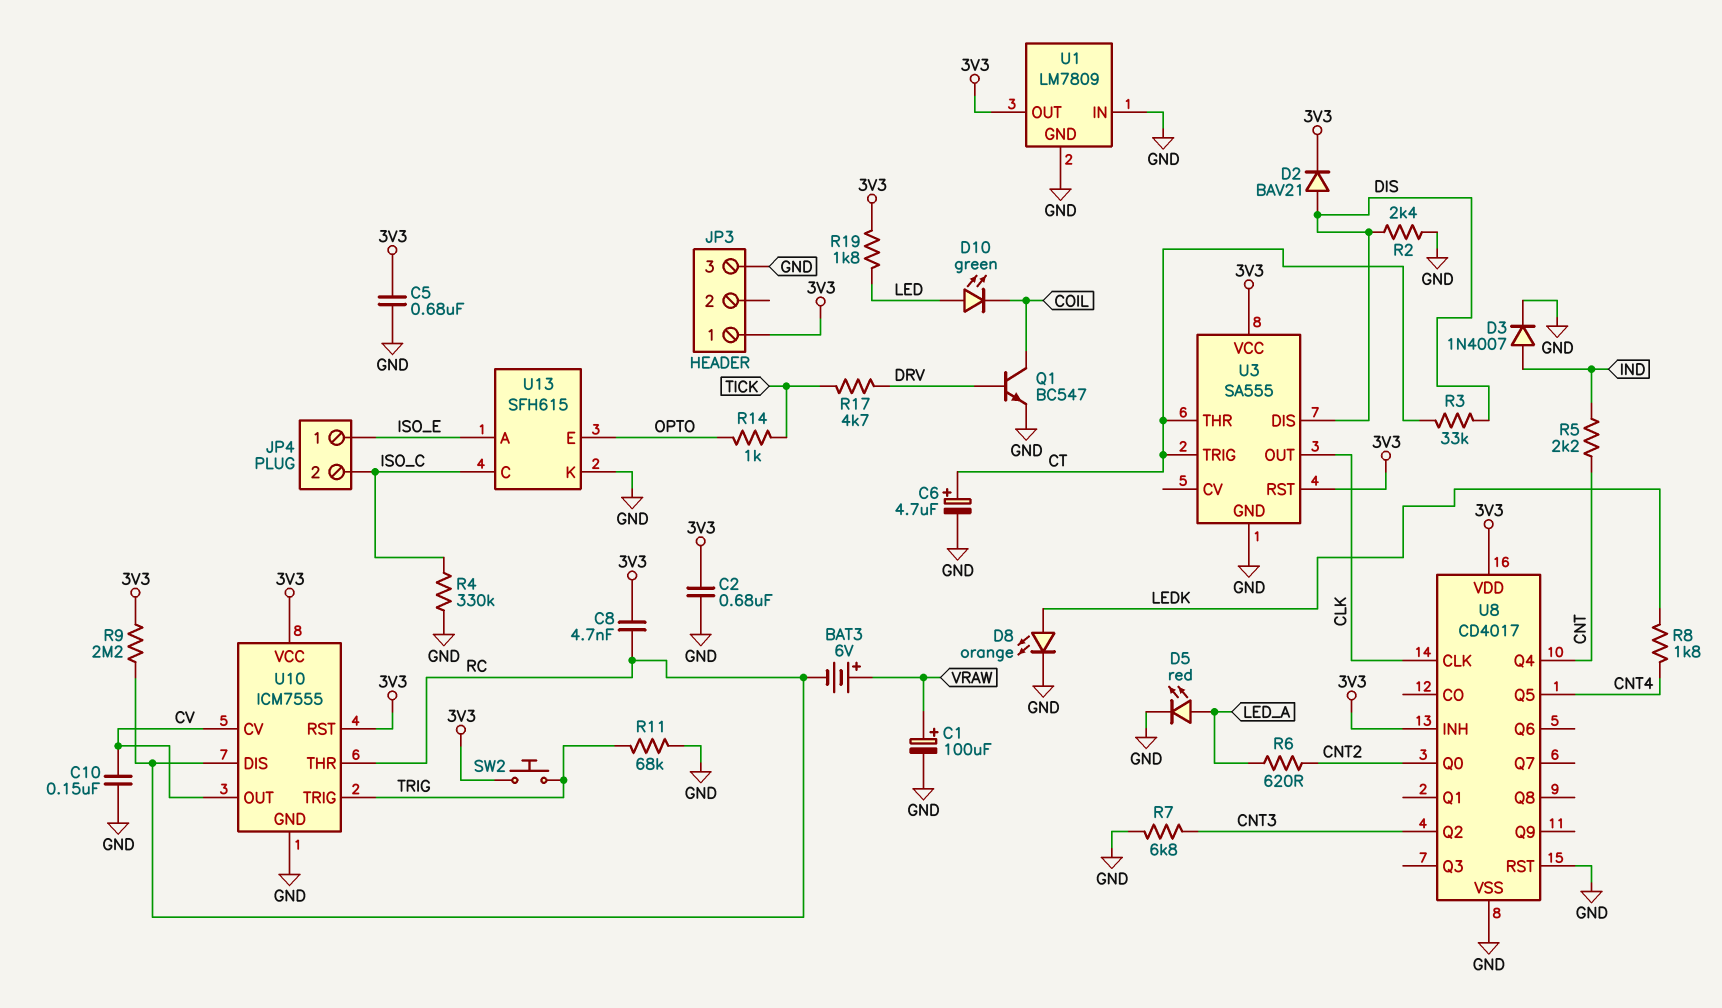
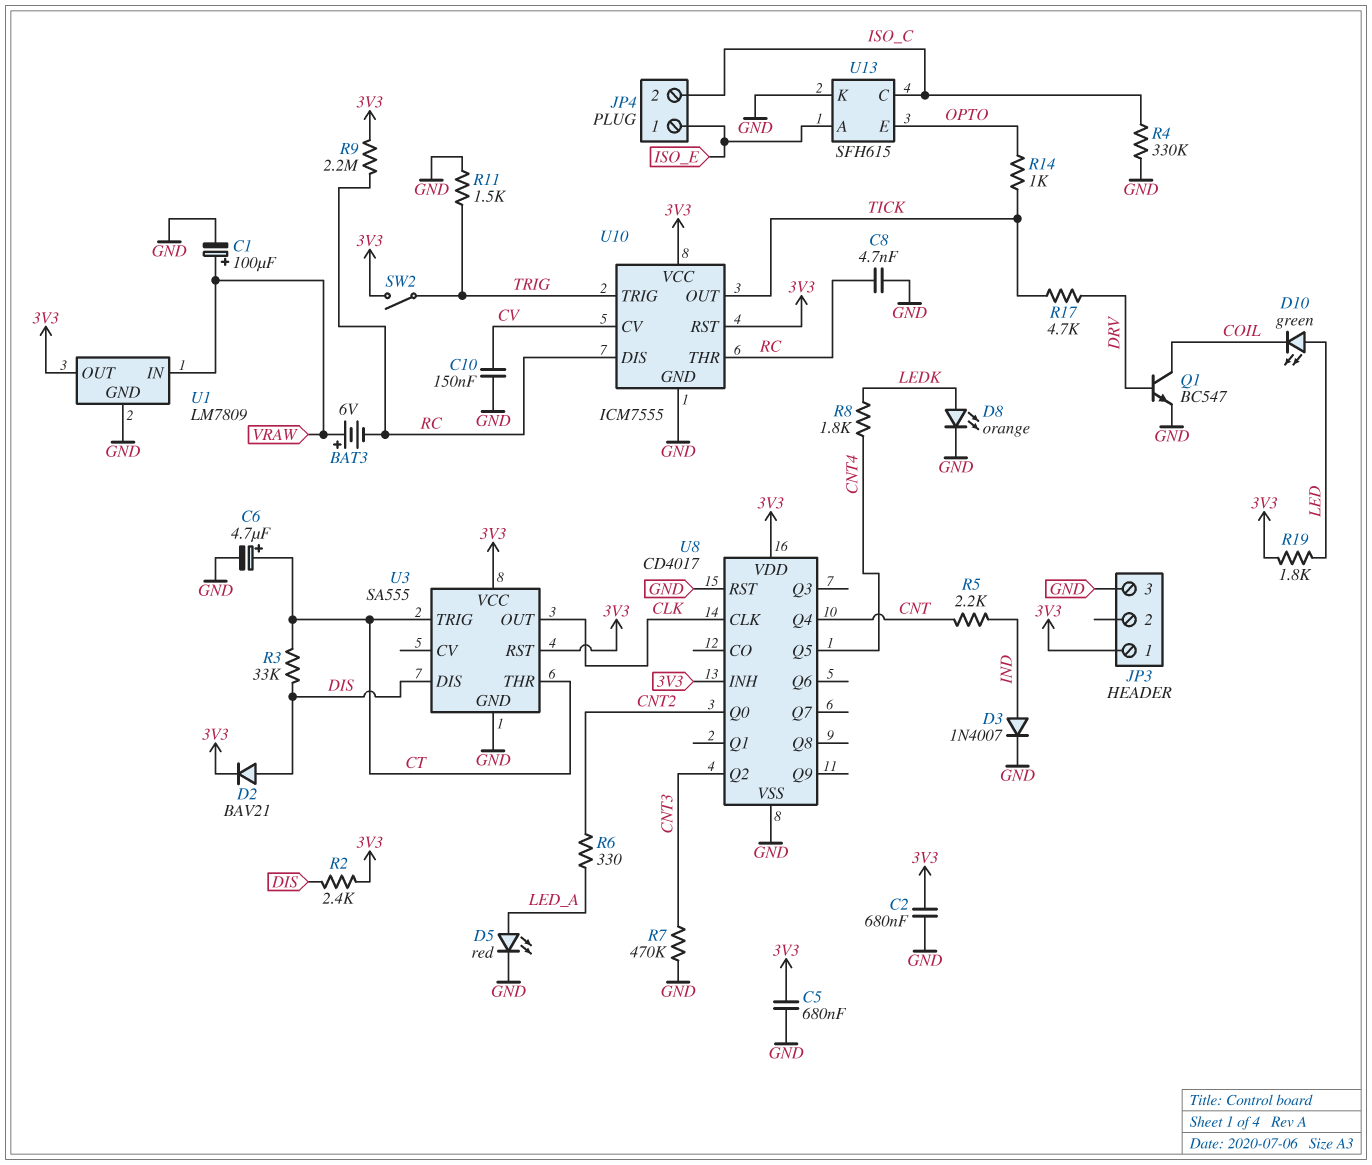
C8: 4.7nF (3V3, RC) -> 4.7nF (GND, RC)
R2: 2.4k (DIS, GND) -> 2.4k (3V3, DIS)
R6: 620 (CNT2, LED_A) -> 330 (CNT2, LED_A)
R7: 6.8k (CNT3, GND) -> 470k (CNT3, GND)
R11: 68k (GND, TRIG) -> 1.5k (GND, TRIG)
SW2: button (3V3, TRIG) -> switch (3V3, TRIG)
U1 pin IN: GND -> VRAW
U10 pin OUT: CV -> TICK

